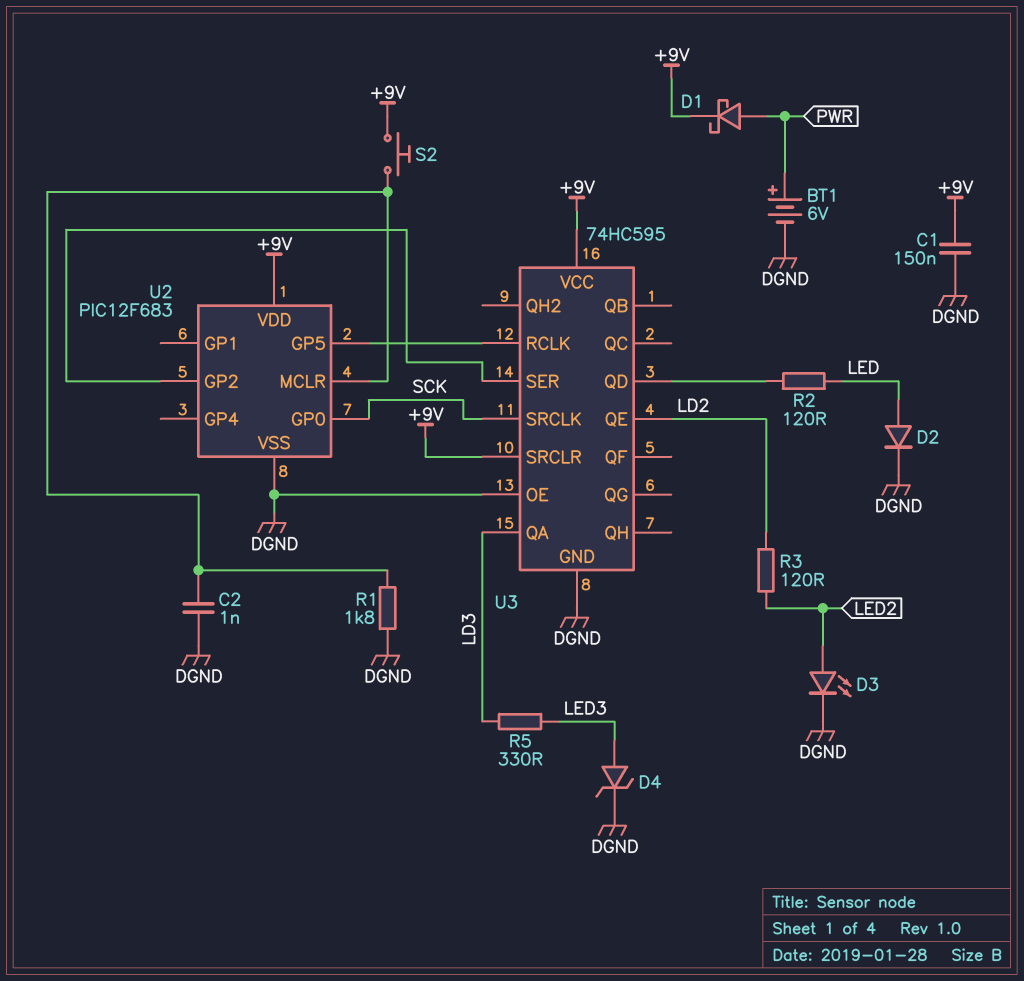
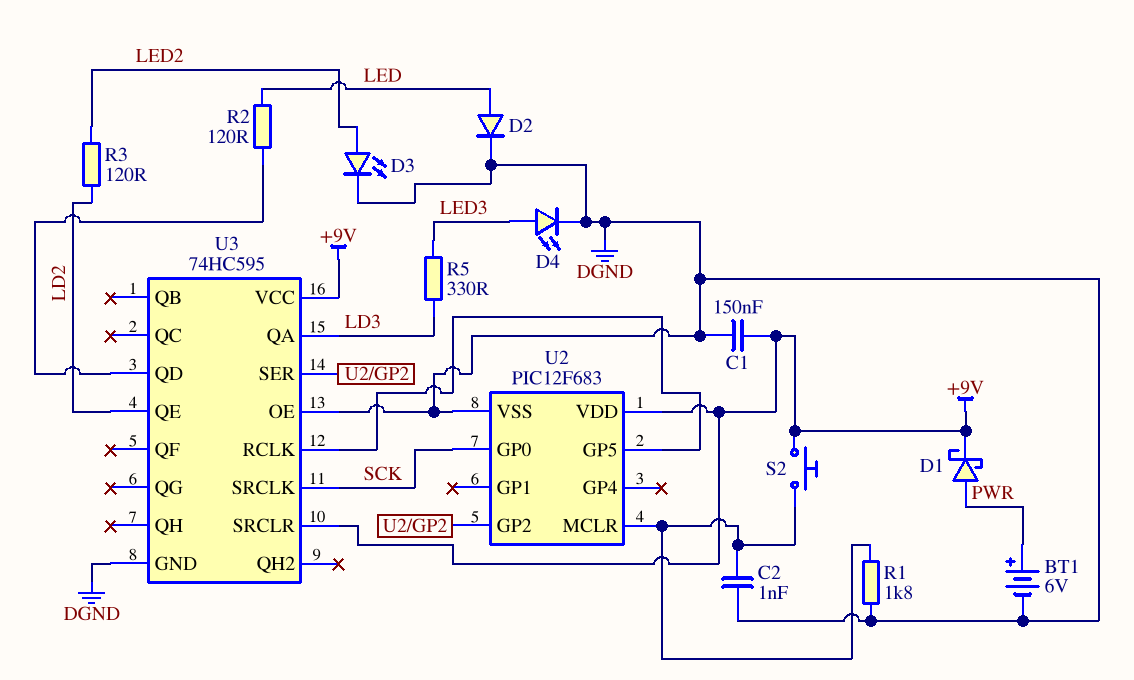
D4: zener (A LED3, K DGND) -> LED (A LED3, K DGND)

